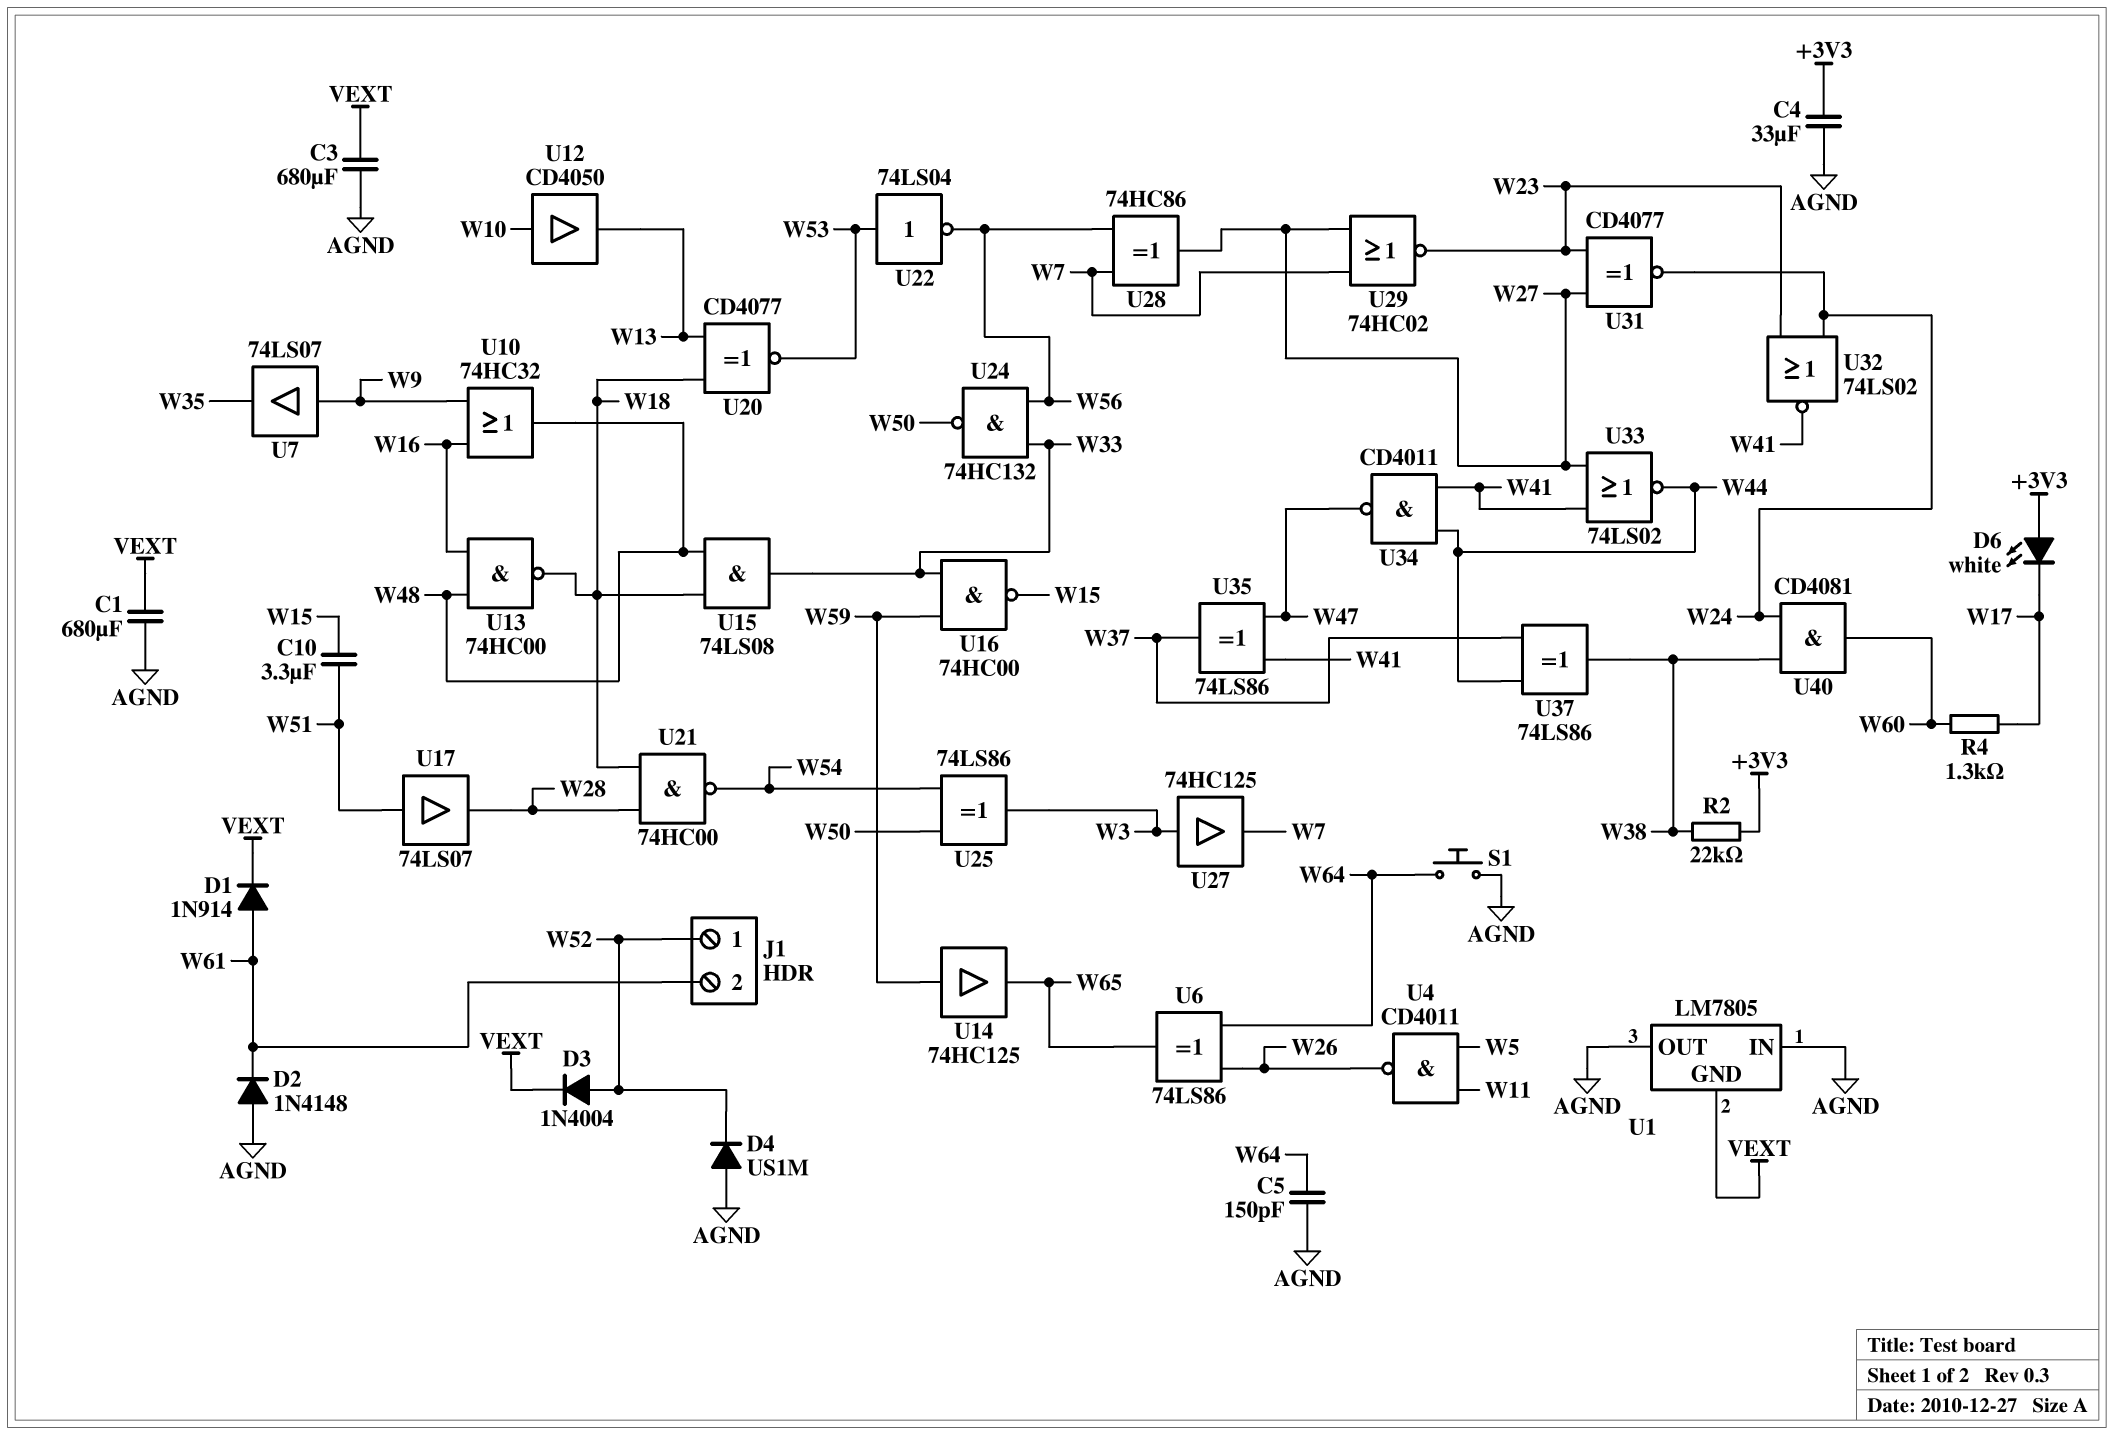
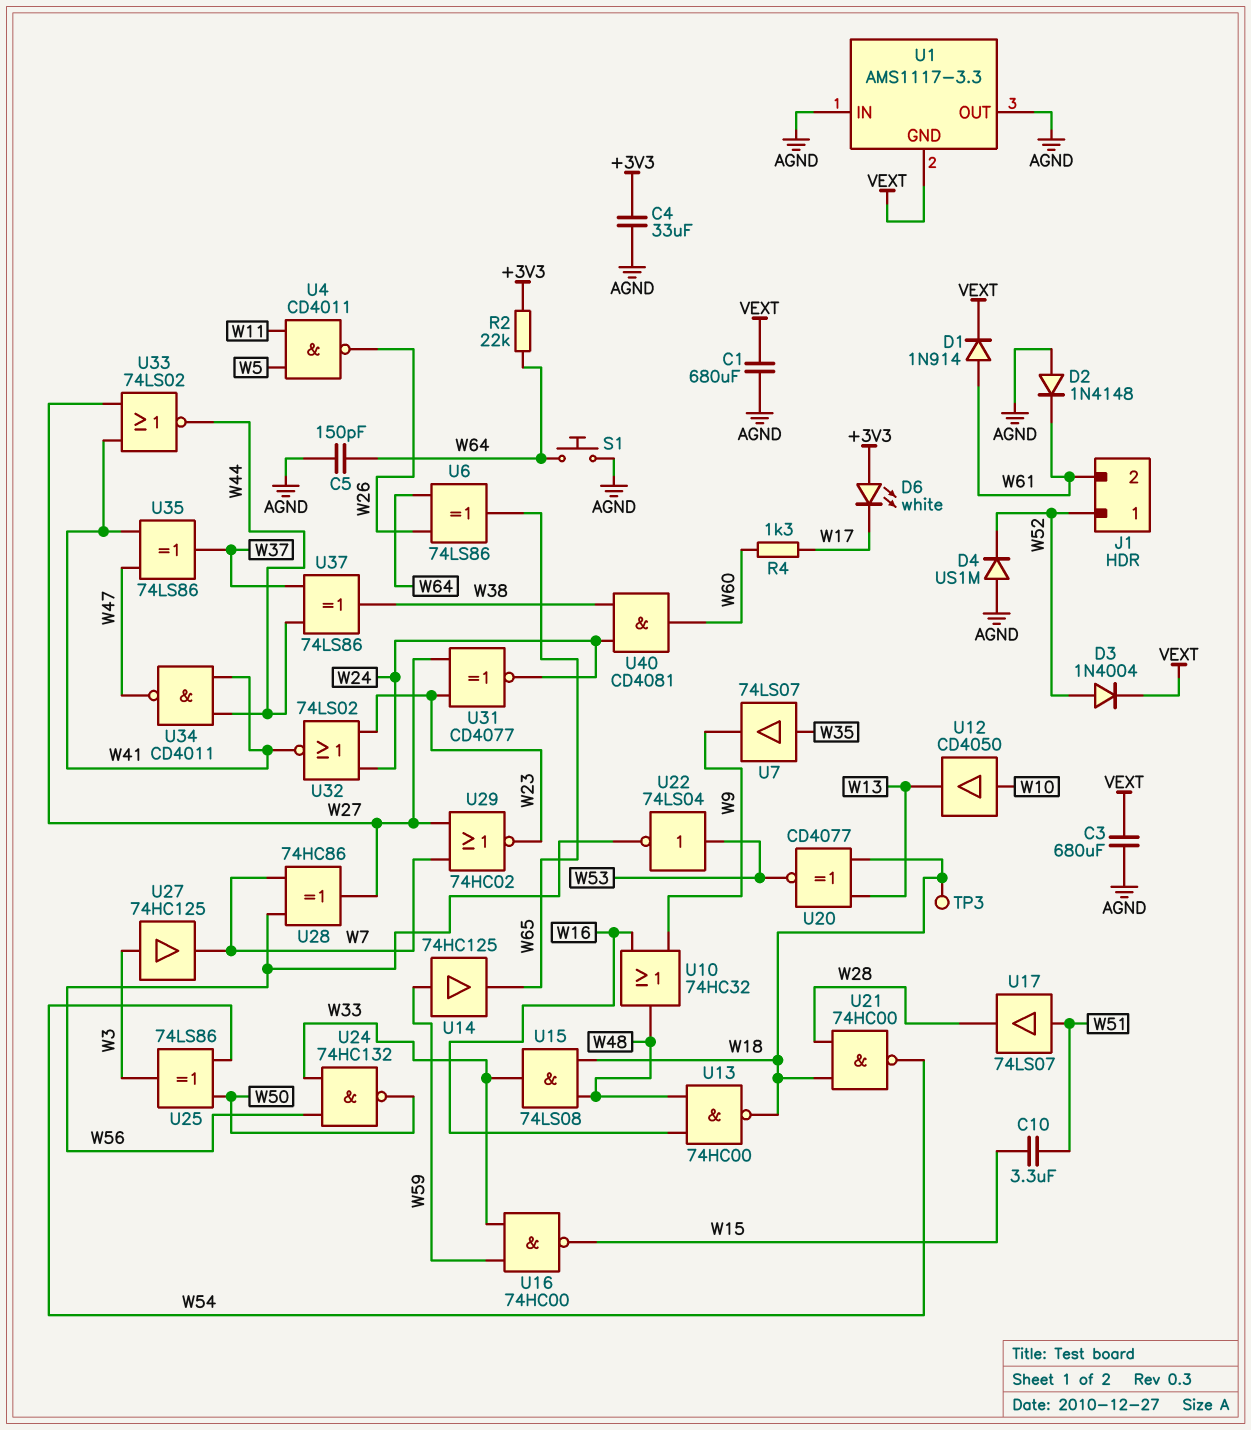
R2: 22k (+3V3, W38) -> 22k (+3V3, W64)
TP3: none -> test point (W18)
U1: LM7805 -> AMS1117-3.3
U7: buffer 74LS07 (in W9, out W35) -> buffer 74LS07 (in W35, out W9)

